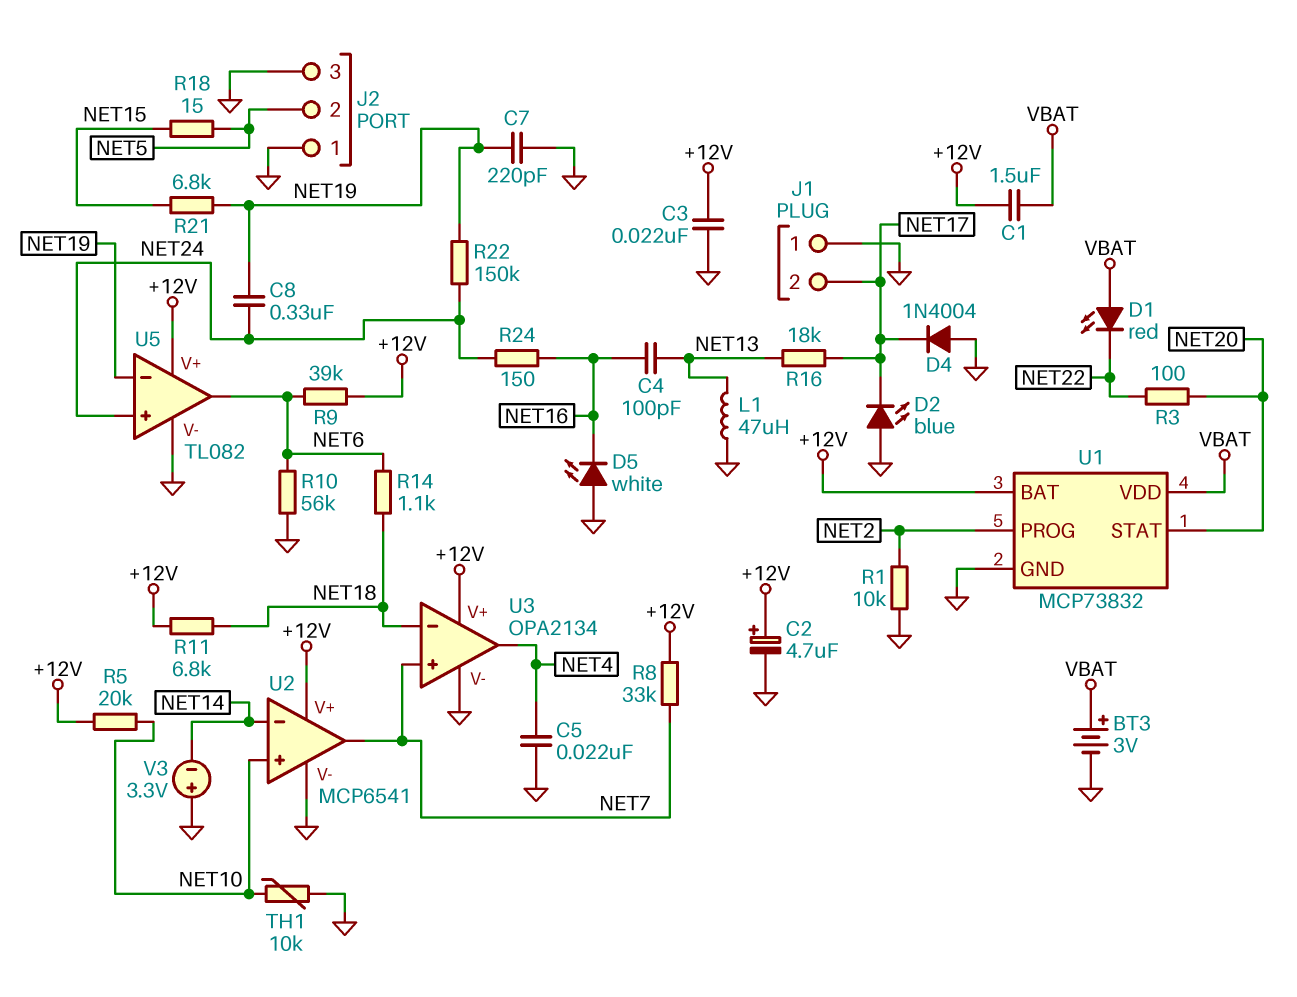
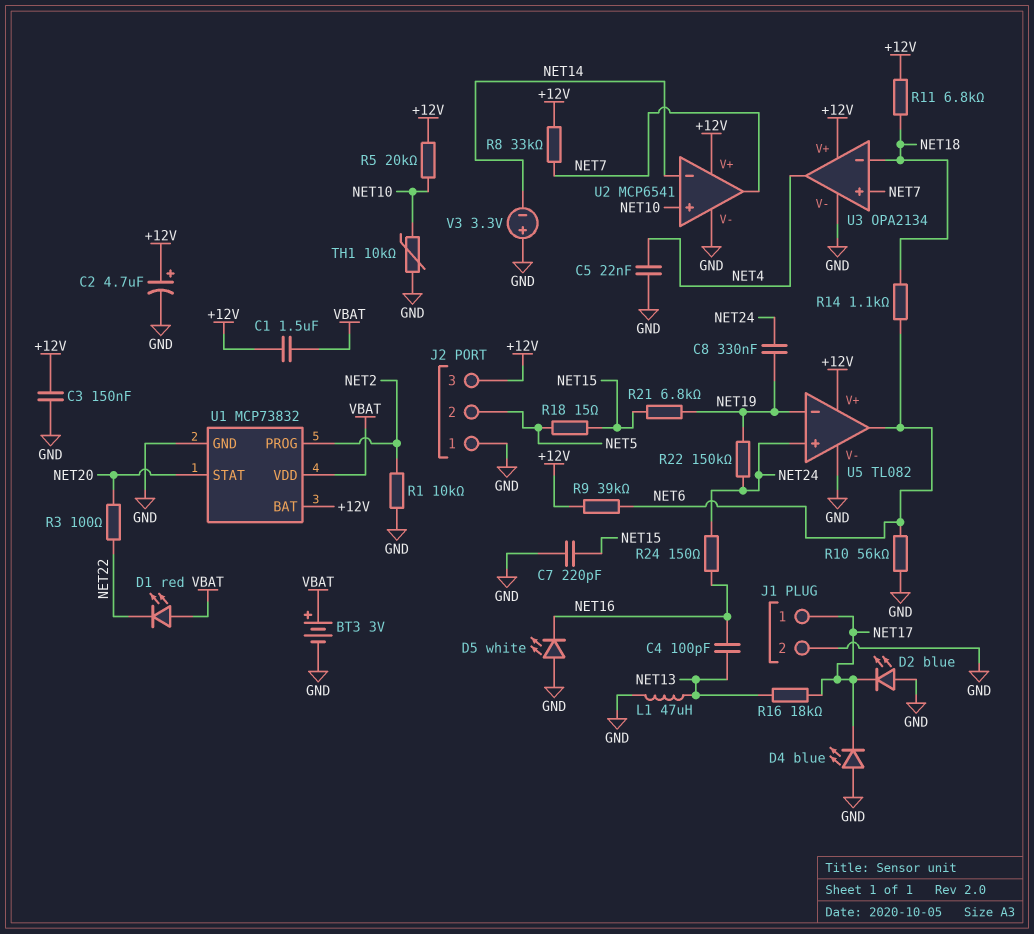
C3: 22nF (+12V, GND) -> 150nF (+12V, GND)
C7: 220pF (GND, NET19) -> 220pF (GND, NET15)
D4: diode 1N4004 (A GND, K NET17) -> LED blue (A GND, K NET17)
J1 pin 1: GND -> NET17
J1 pin 2: NET17 -> GND
J2 pin 3: GND -> +12V

